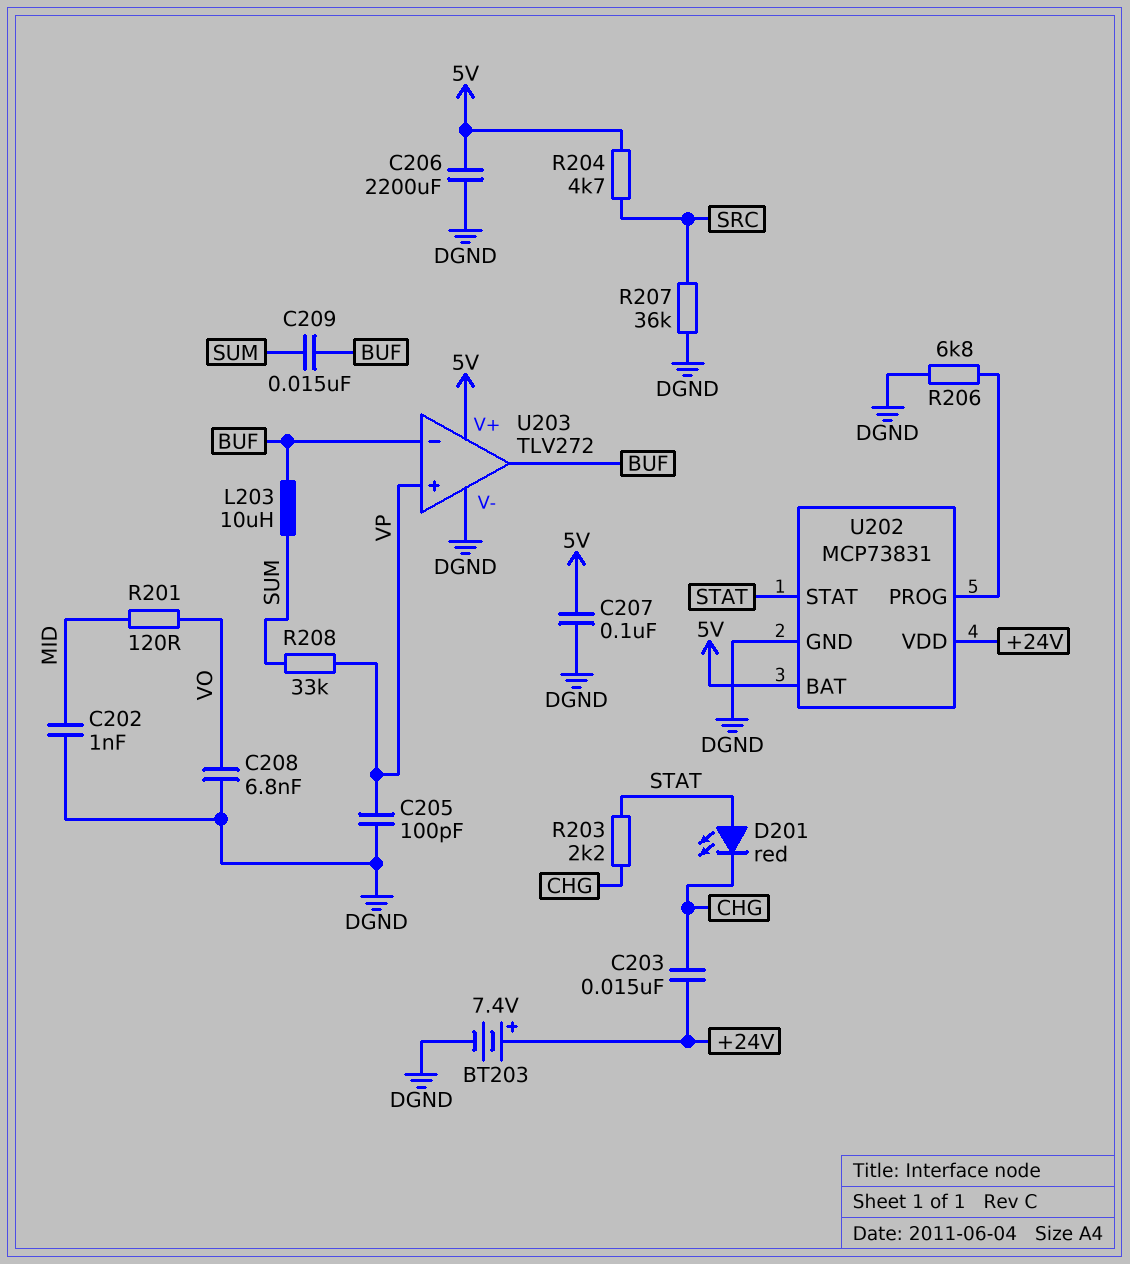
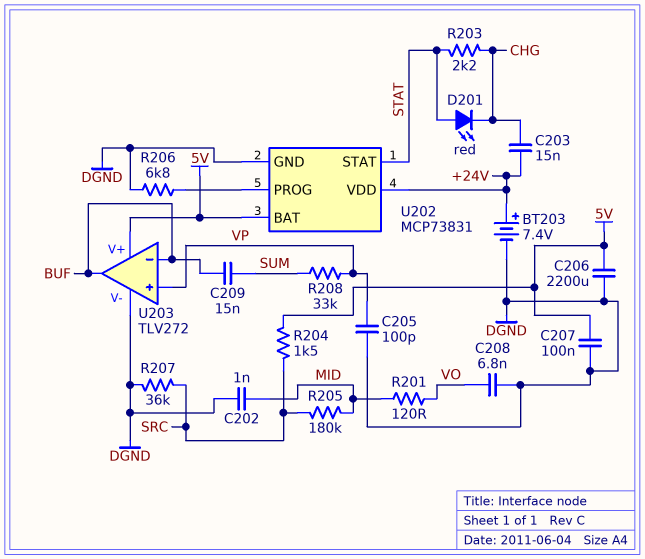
L203: 10uH (BUF, SUM) -> none
R204: 4.7k (5V, SRC) -> 1.5k (5V, SRC)
R205: none -> 180k (MID, SRC)

